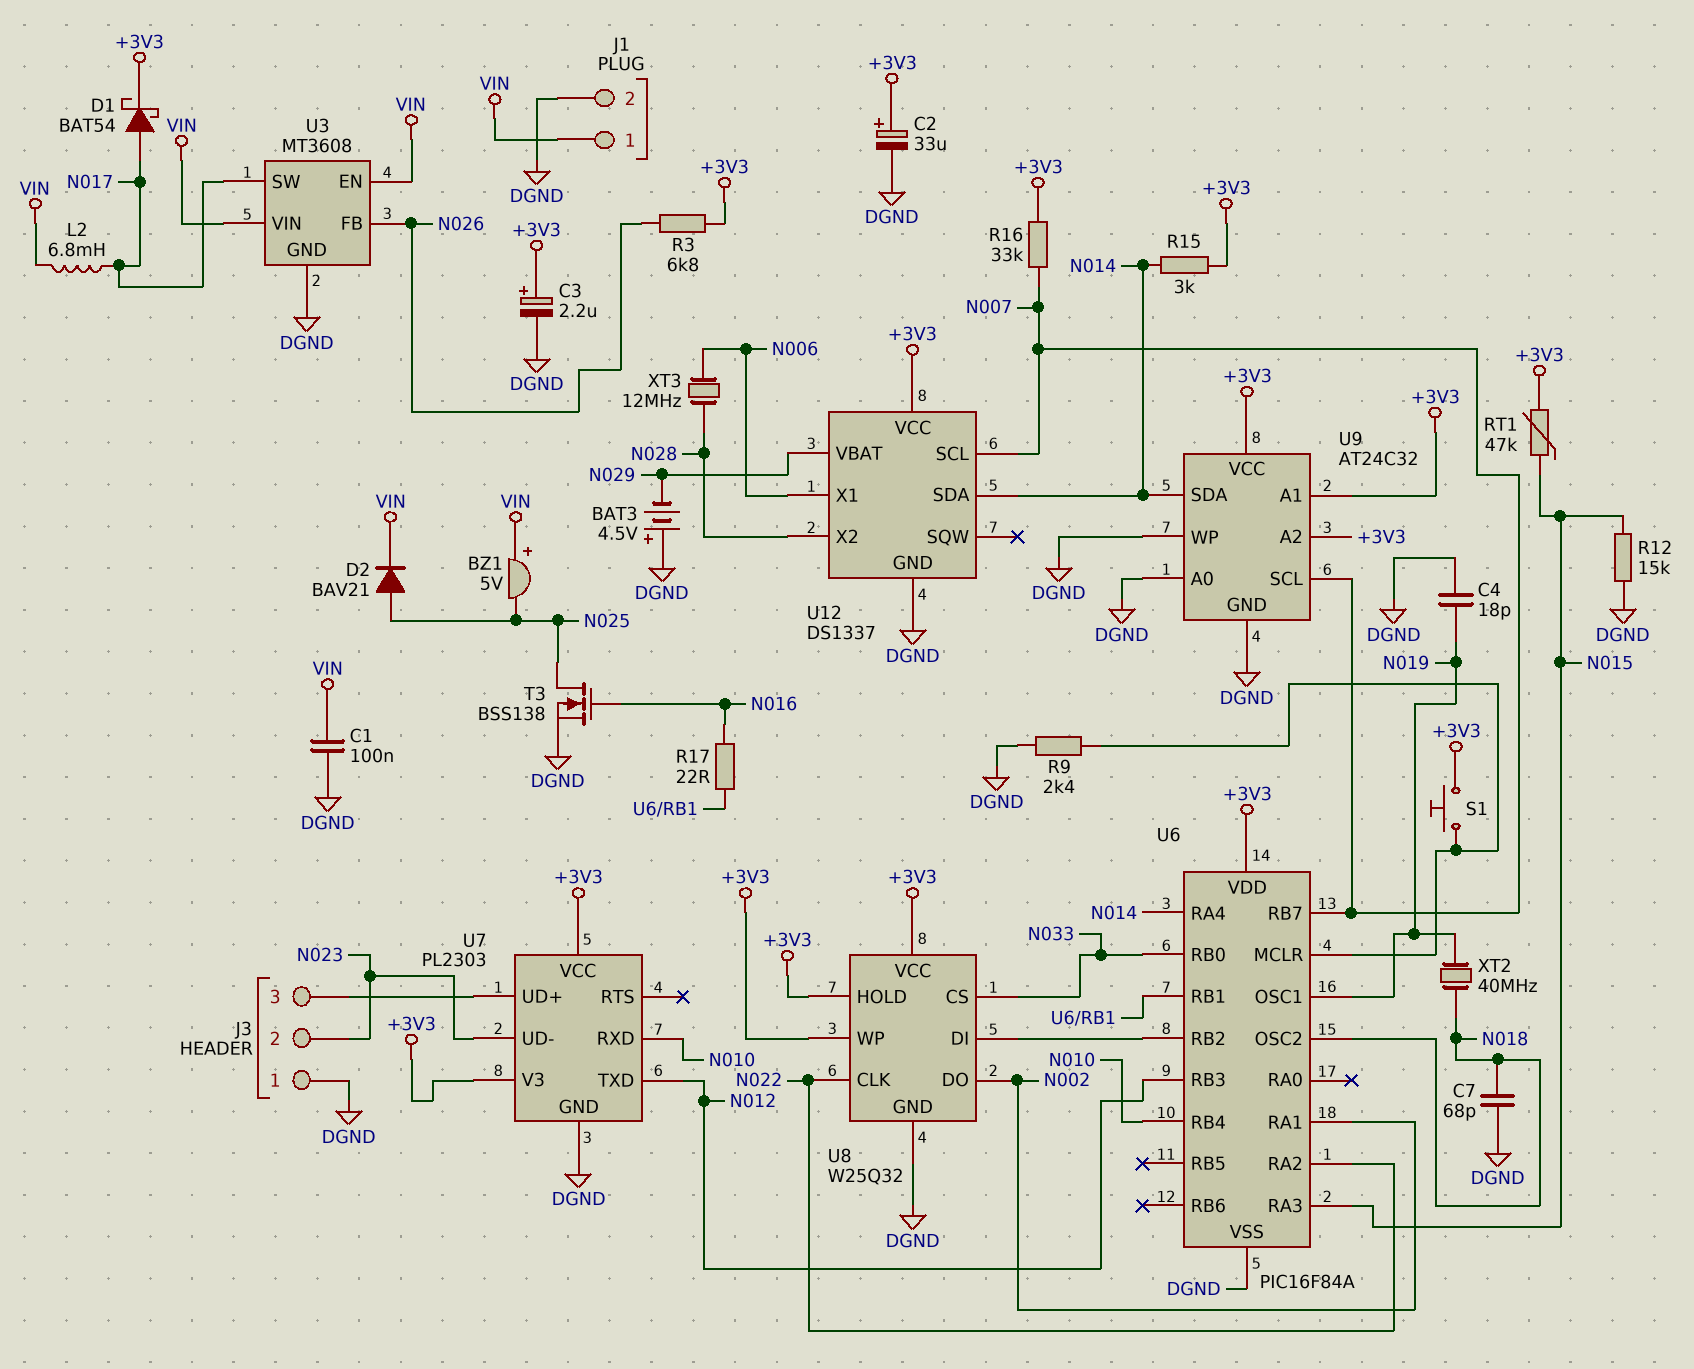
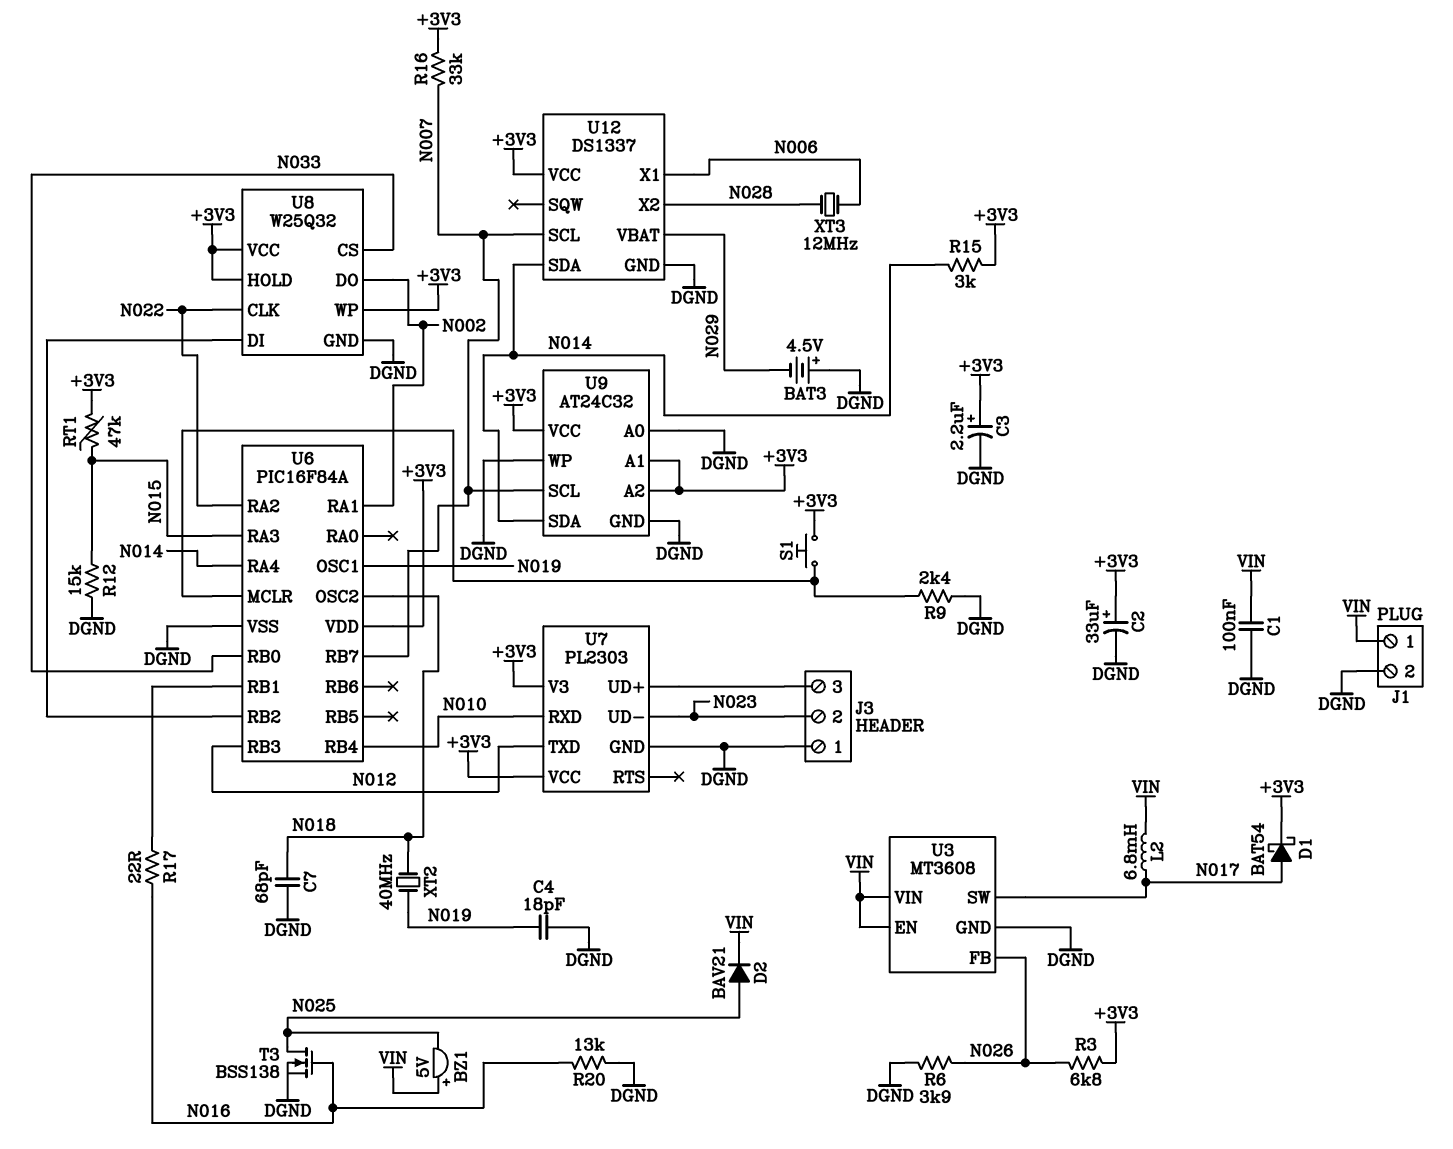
R6: none -> 3.9k (DGND, N026)
R20: none -> 13k (DGND, N016)

